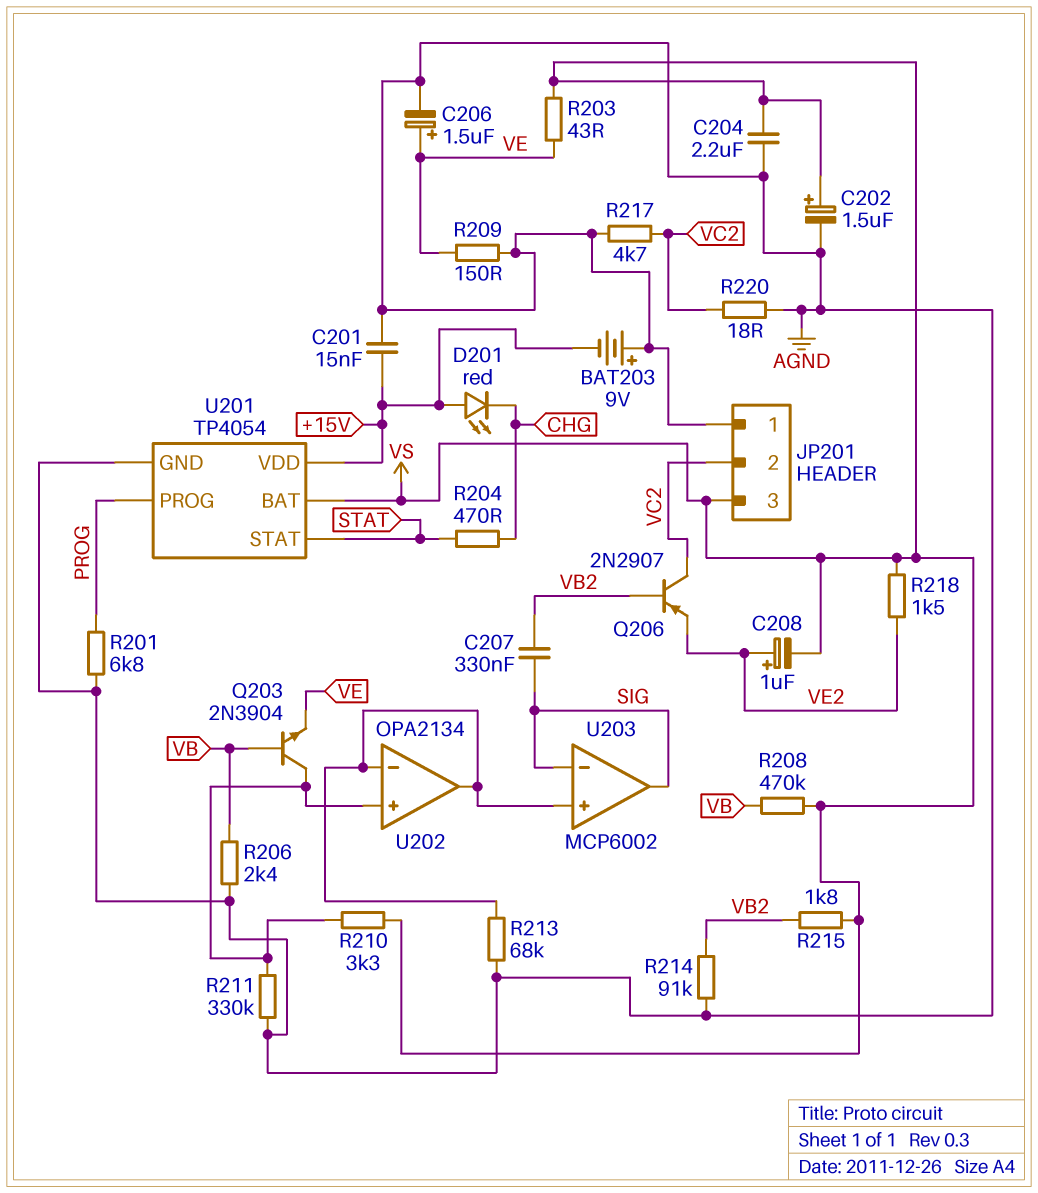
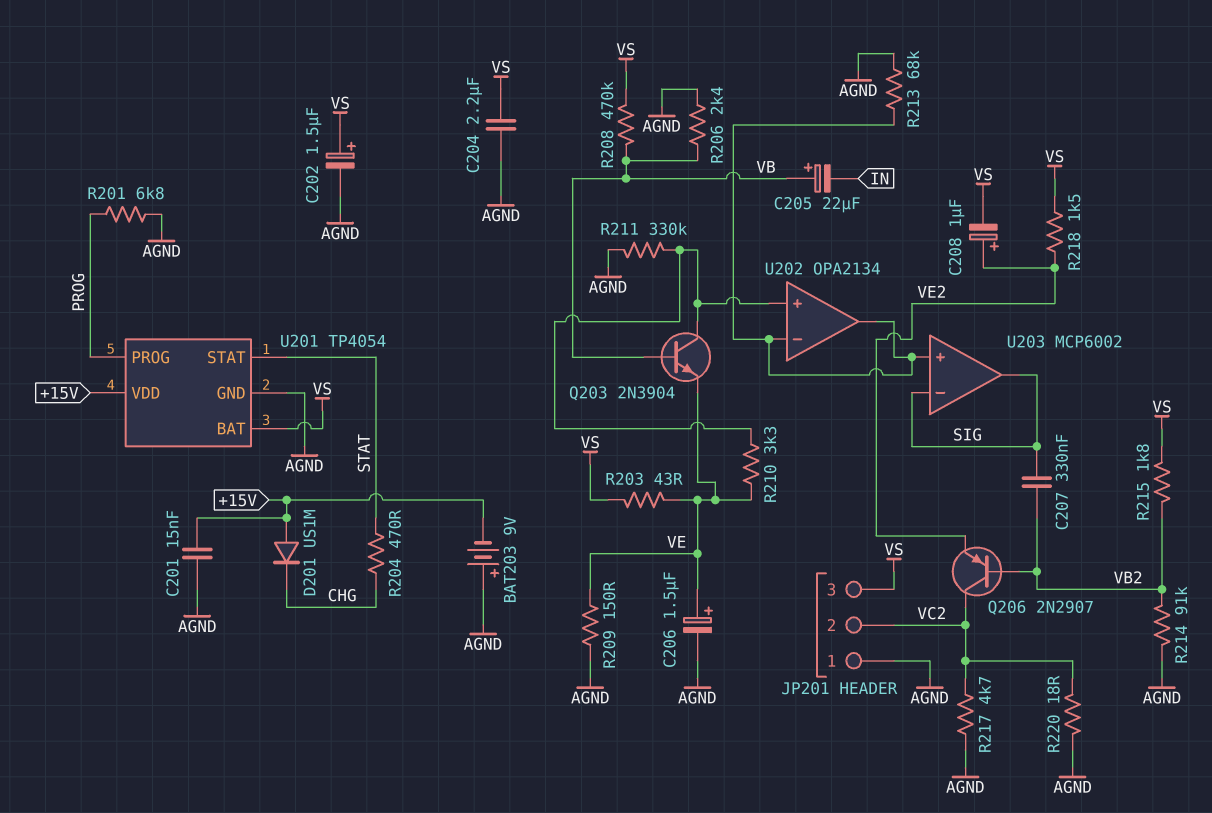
C205: none -> 22uF (plus VB, minus IN)
D201: LED red (A +15V, K CHG) -> diode US1M (A +15V, K CHG)
R210: 3.3k (U202/in+, VS) -> 3.3k (U202/in+, VE)

